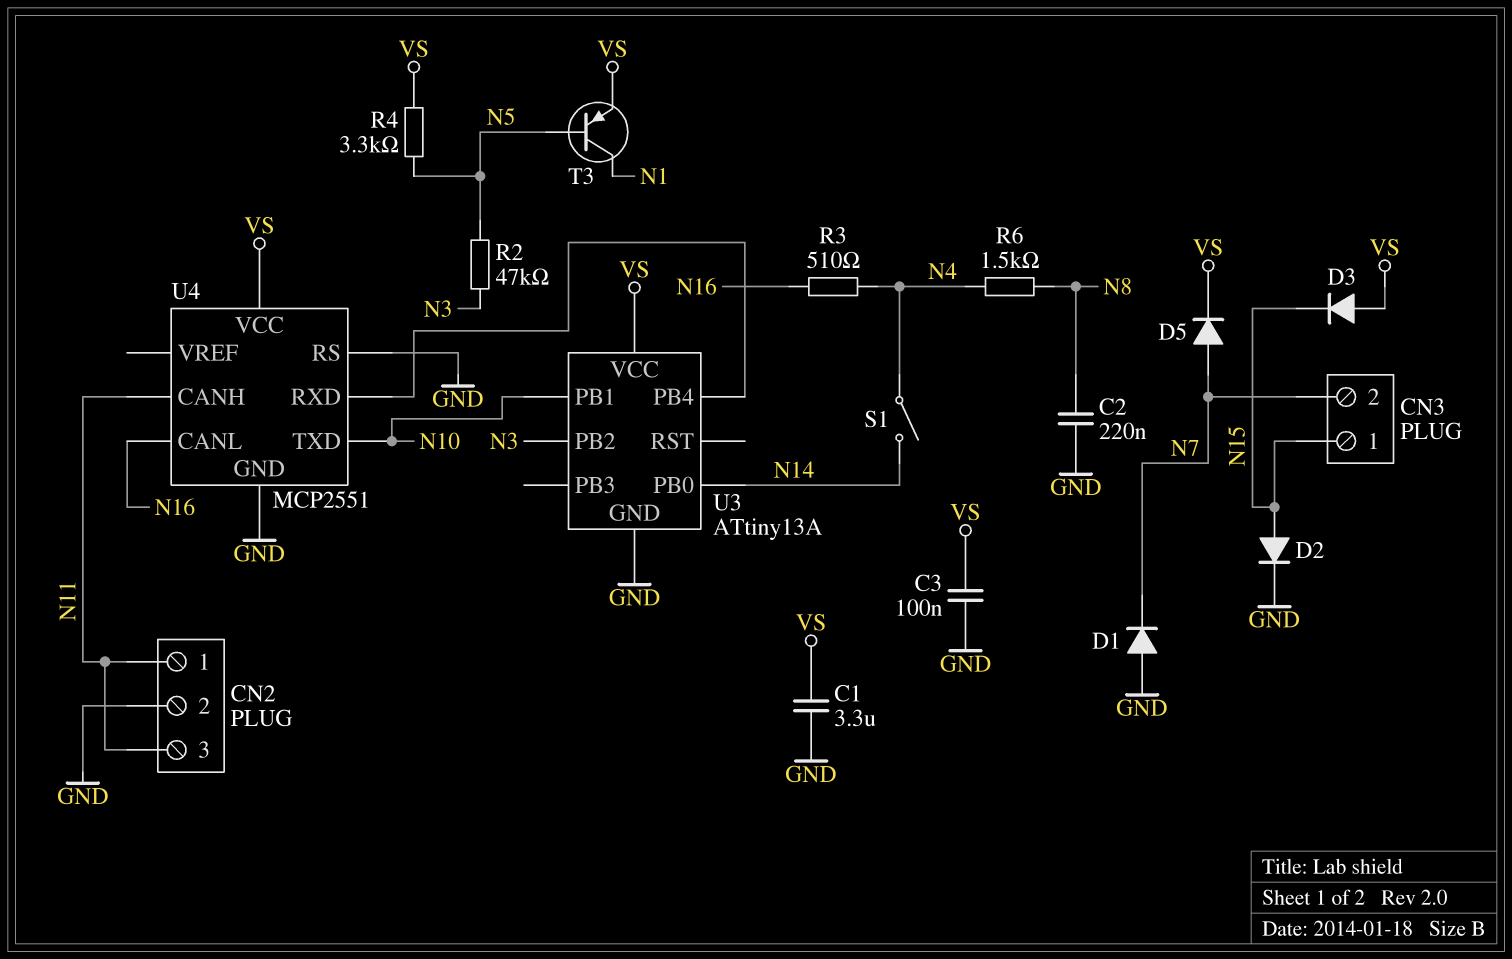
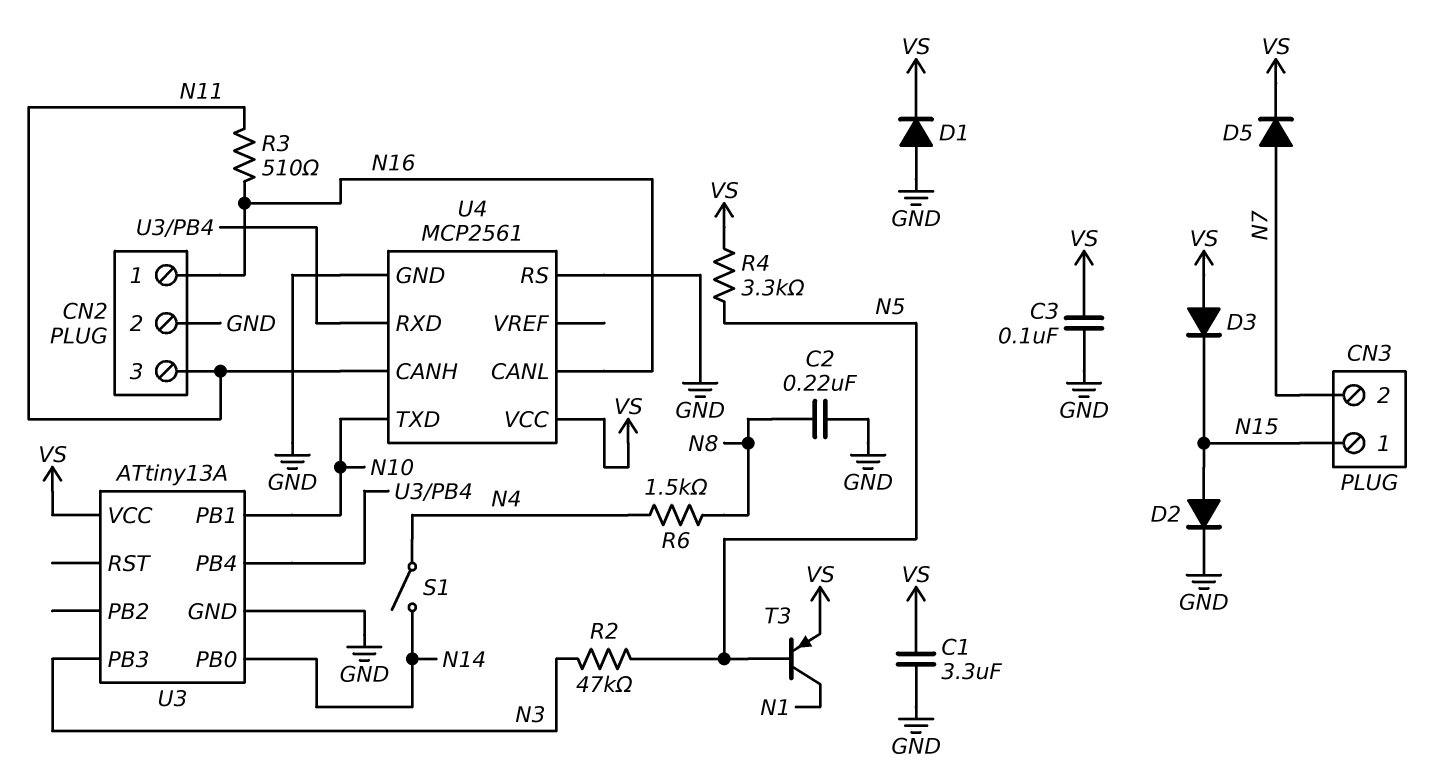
CN2 pin 1: N11 -> N16
D1: diode (A GND, K N7) -> diode (A GND, K VS)
R3: 510 (N4, N16) -> 510 (N11, N16)
U3 pin PB2: N3 -> none
U3 pin PB3: none -> N3
U4: MCP2551 -> MCP2561

